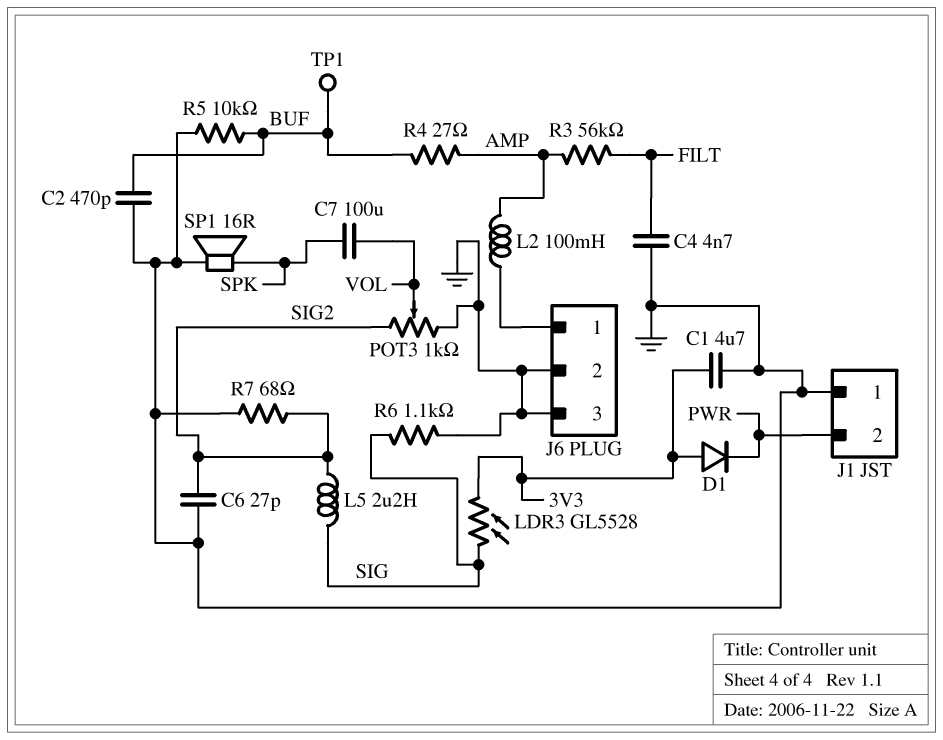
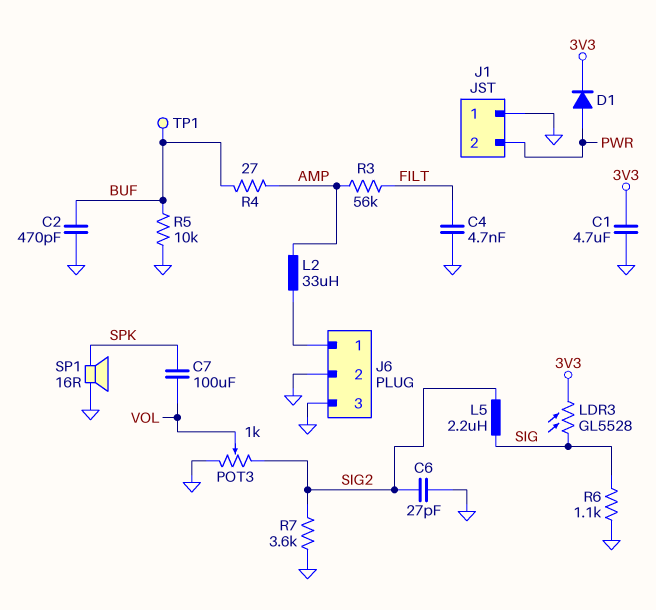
D1: diode (A 3V3, K PWR) -> diode (A PWR, K 3V3)
L2: 100mH (AMP, J6/1) -> 33uH (AMP, J6/1)
R7: 68 (GND, SIG2) -> 3.6k (GND, SIG2)

